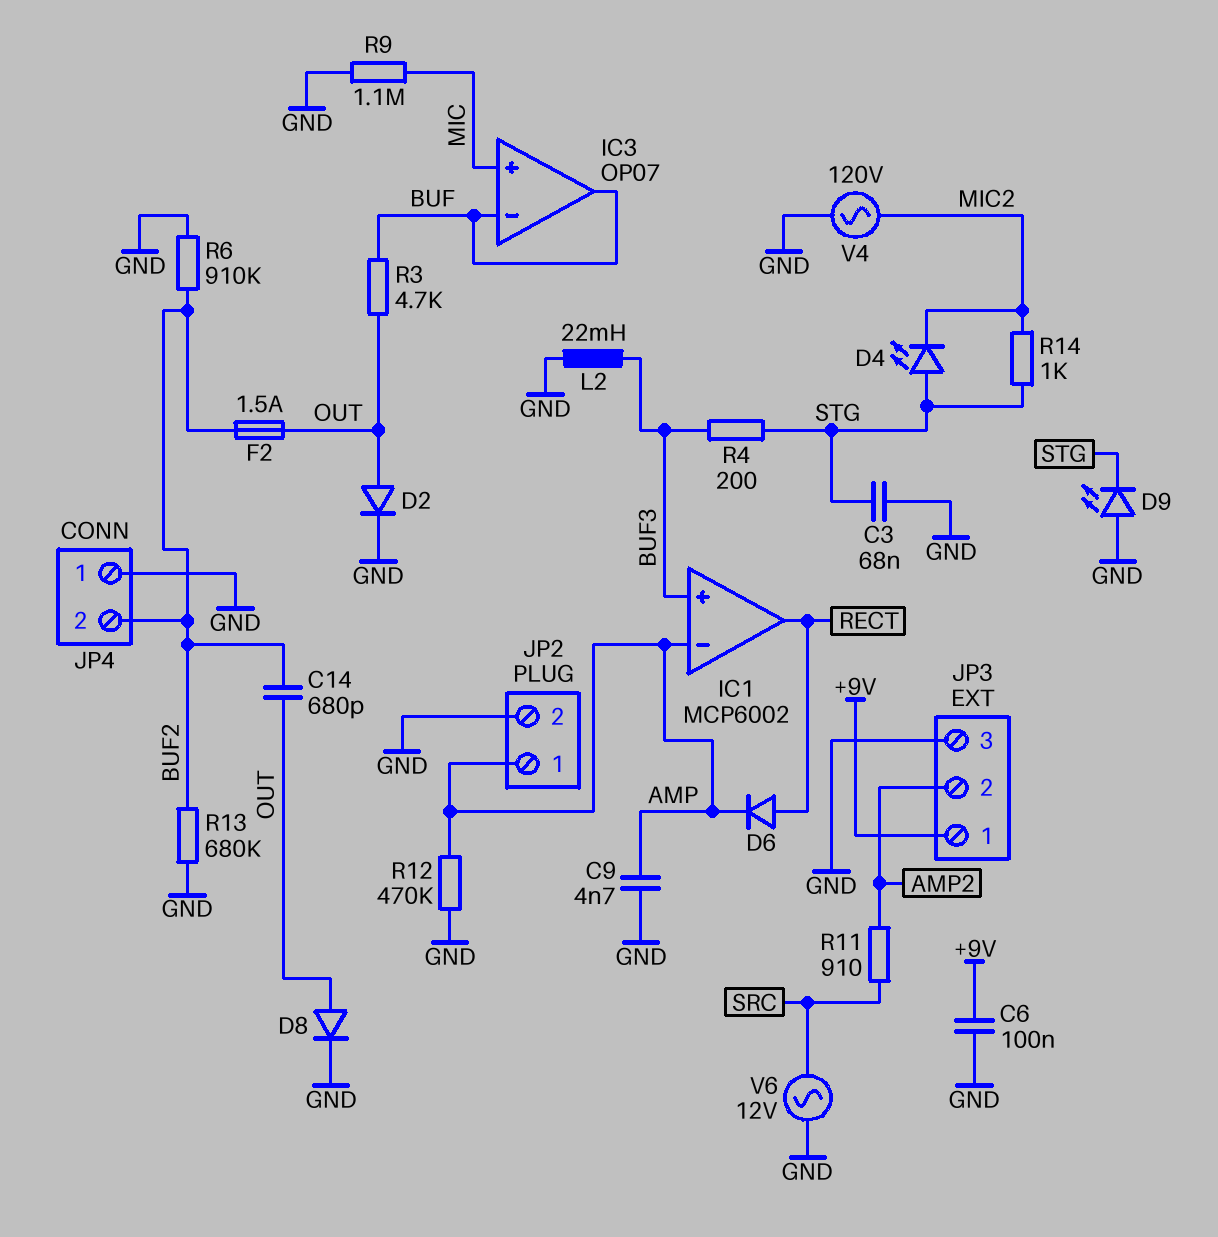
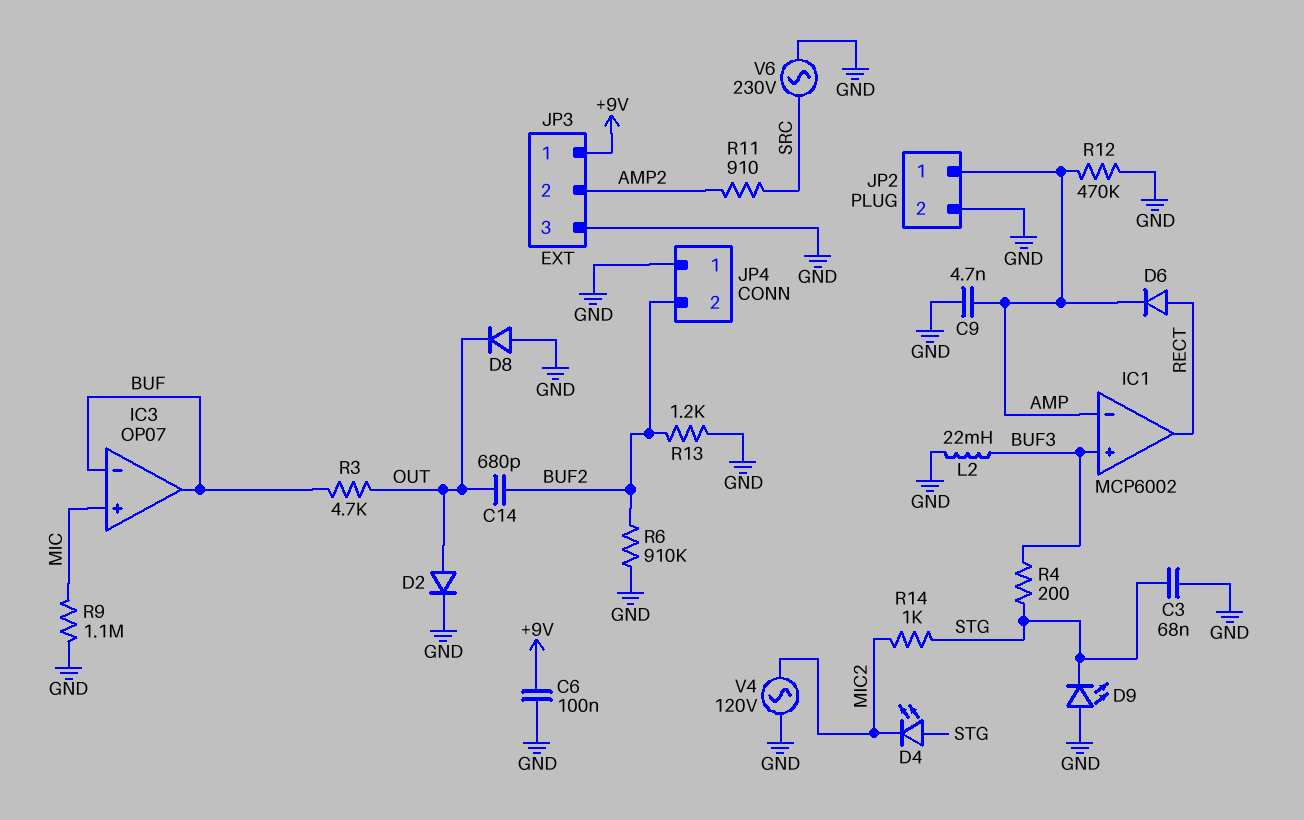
D8: diode (A OUT, K GND) -> diode (A GND, K OUT)
F2: 1.5A (BUF2, OUT) -> none
R13: 680k (BUF2, GND) -> 1.2k (BUF2, GND)
V6: AC 12V (GND, SRC) -> AC 230V (GND, SRC)

